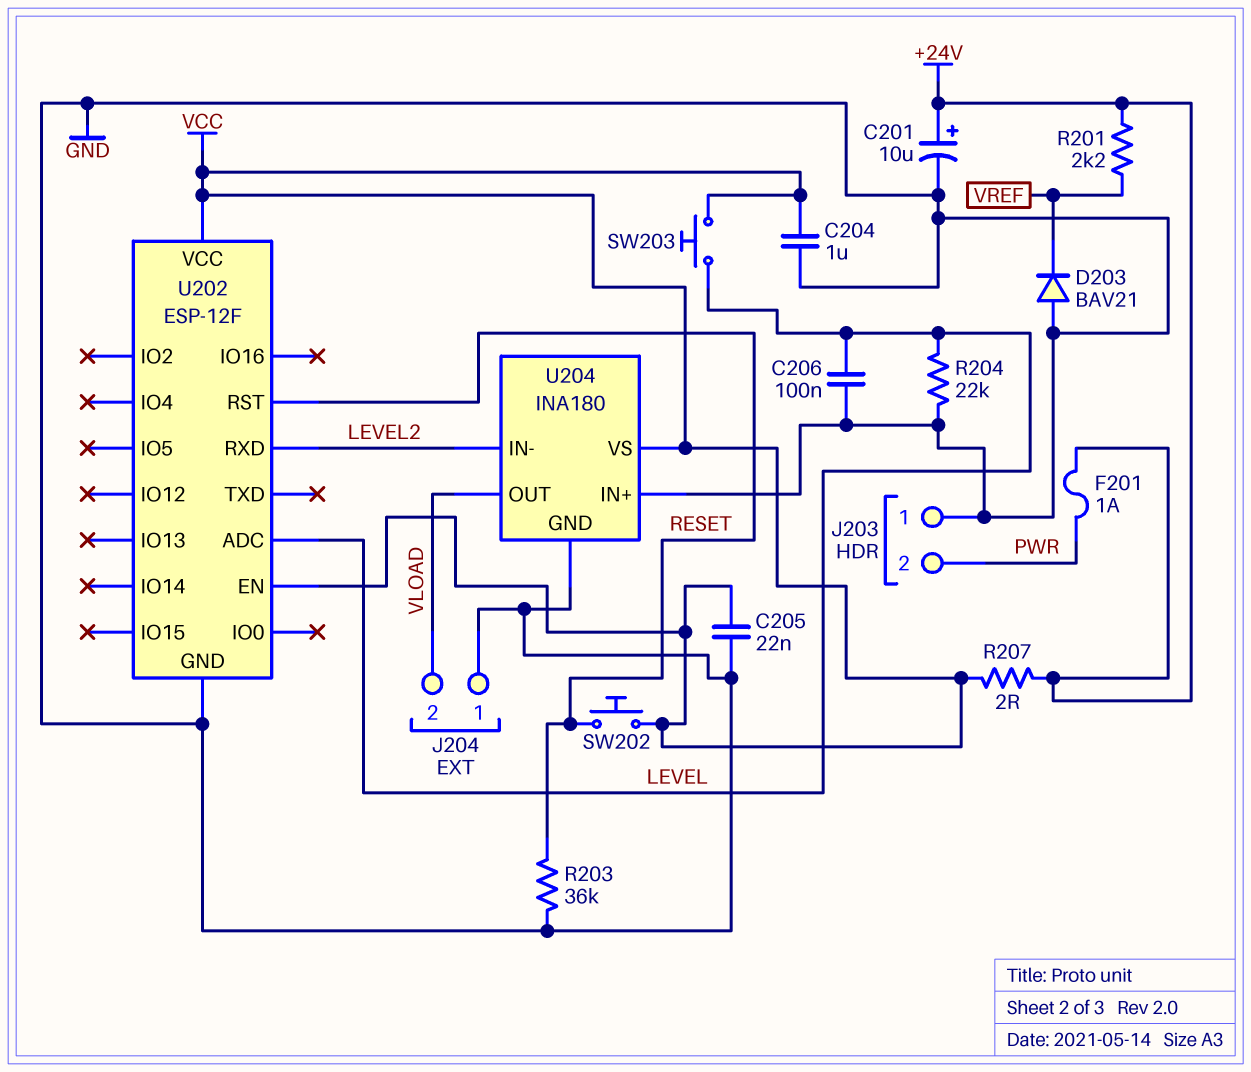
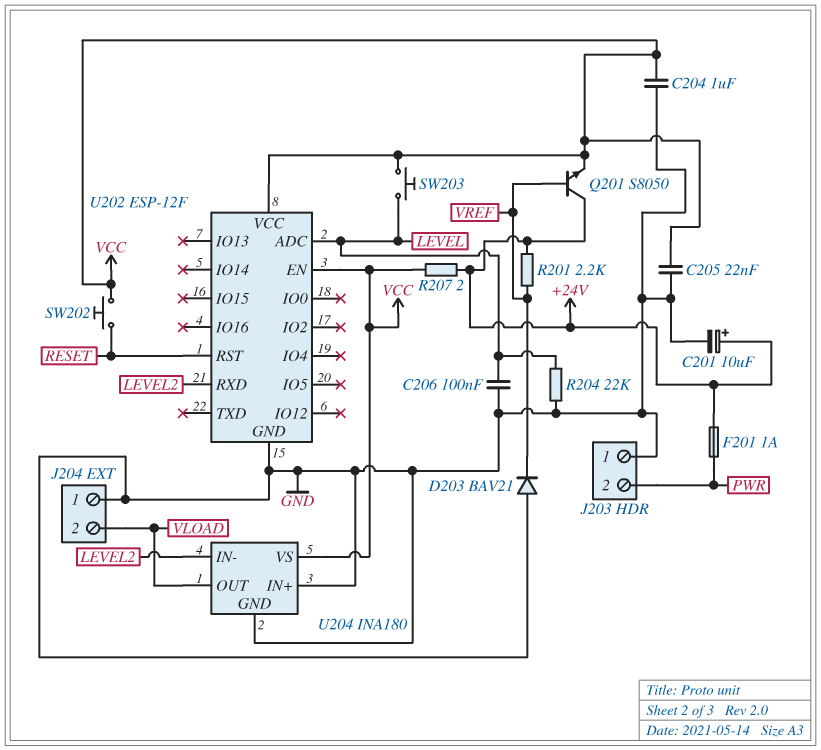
Q201: none -> NPN S8050 (B VREF, C +24V, E VCC)
R203: 36k (GND, RESET) -> none

